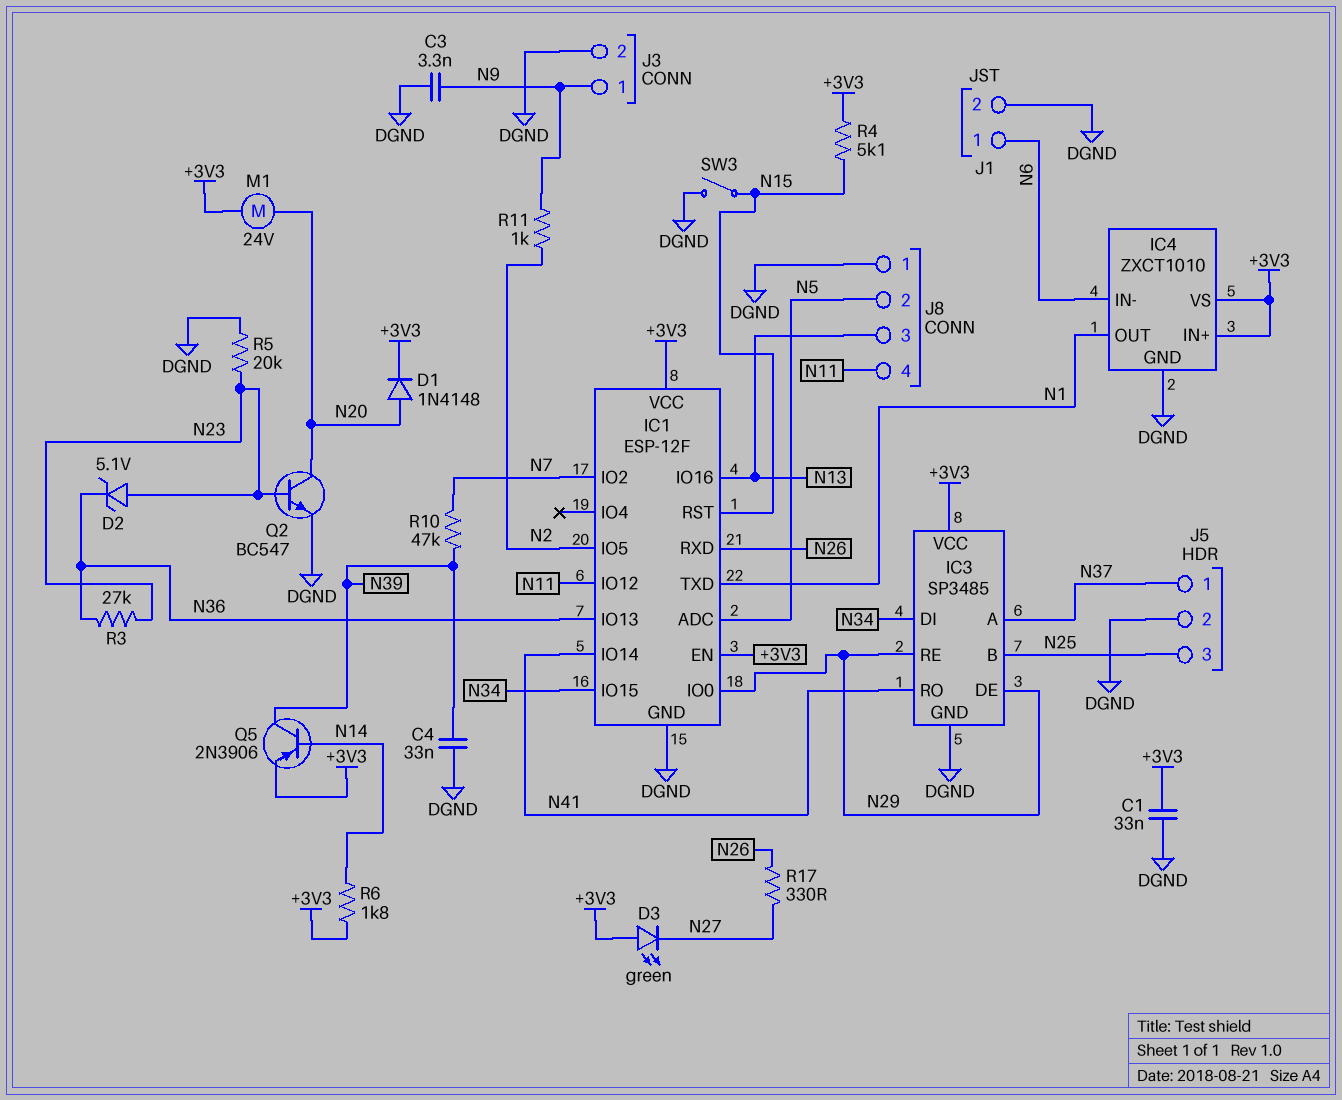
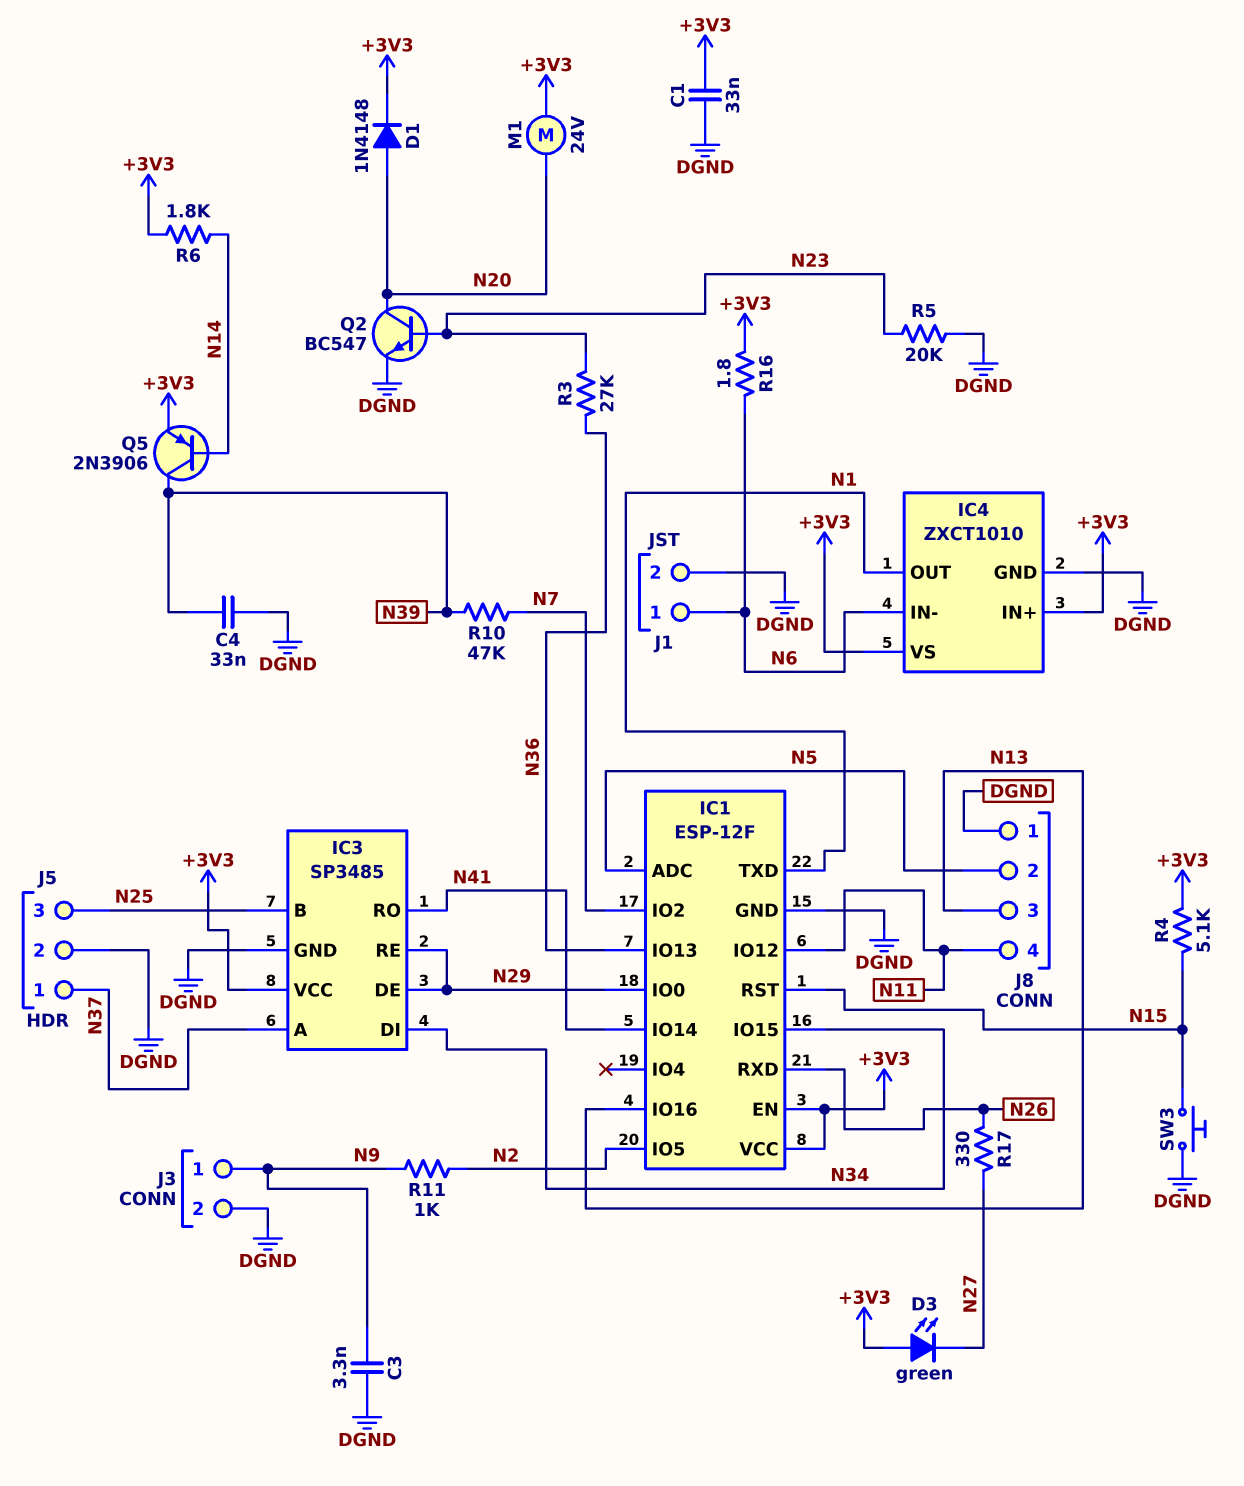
D2: zener 5.1V (A N23, K N36) -> none
R16: none -> 1.8 (+3V3, N6)
SW3: switch (DGND, N15) -> button (DGND, N15)

